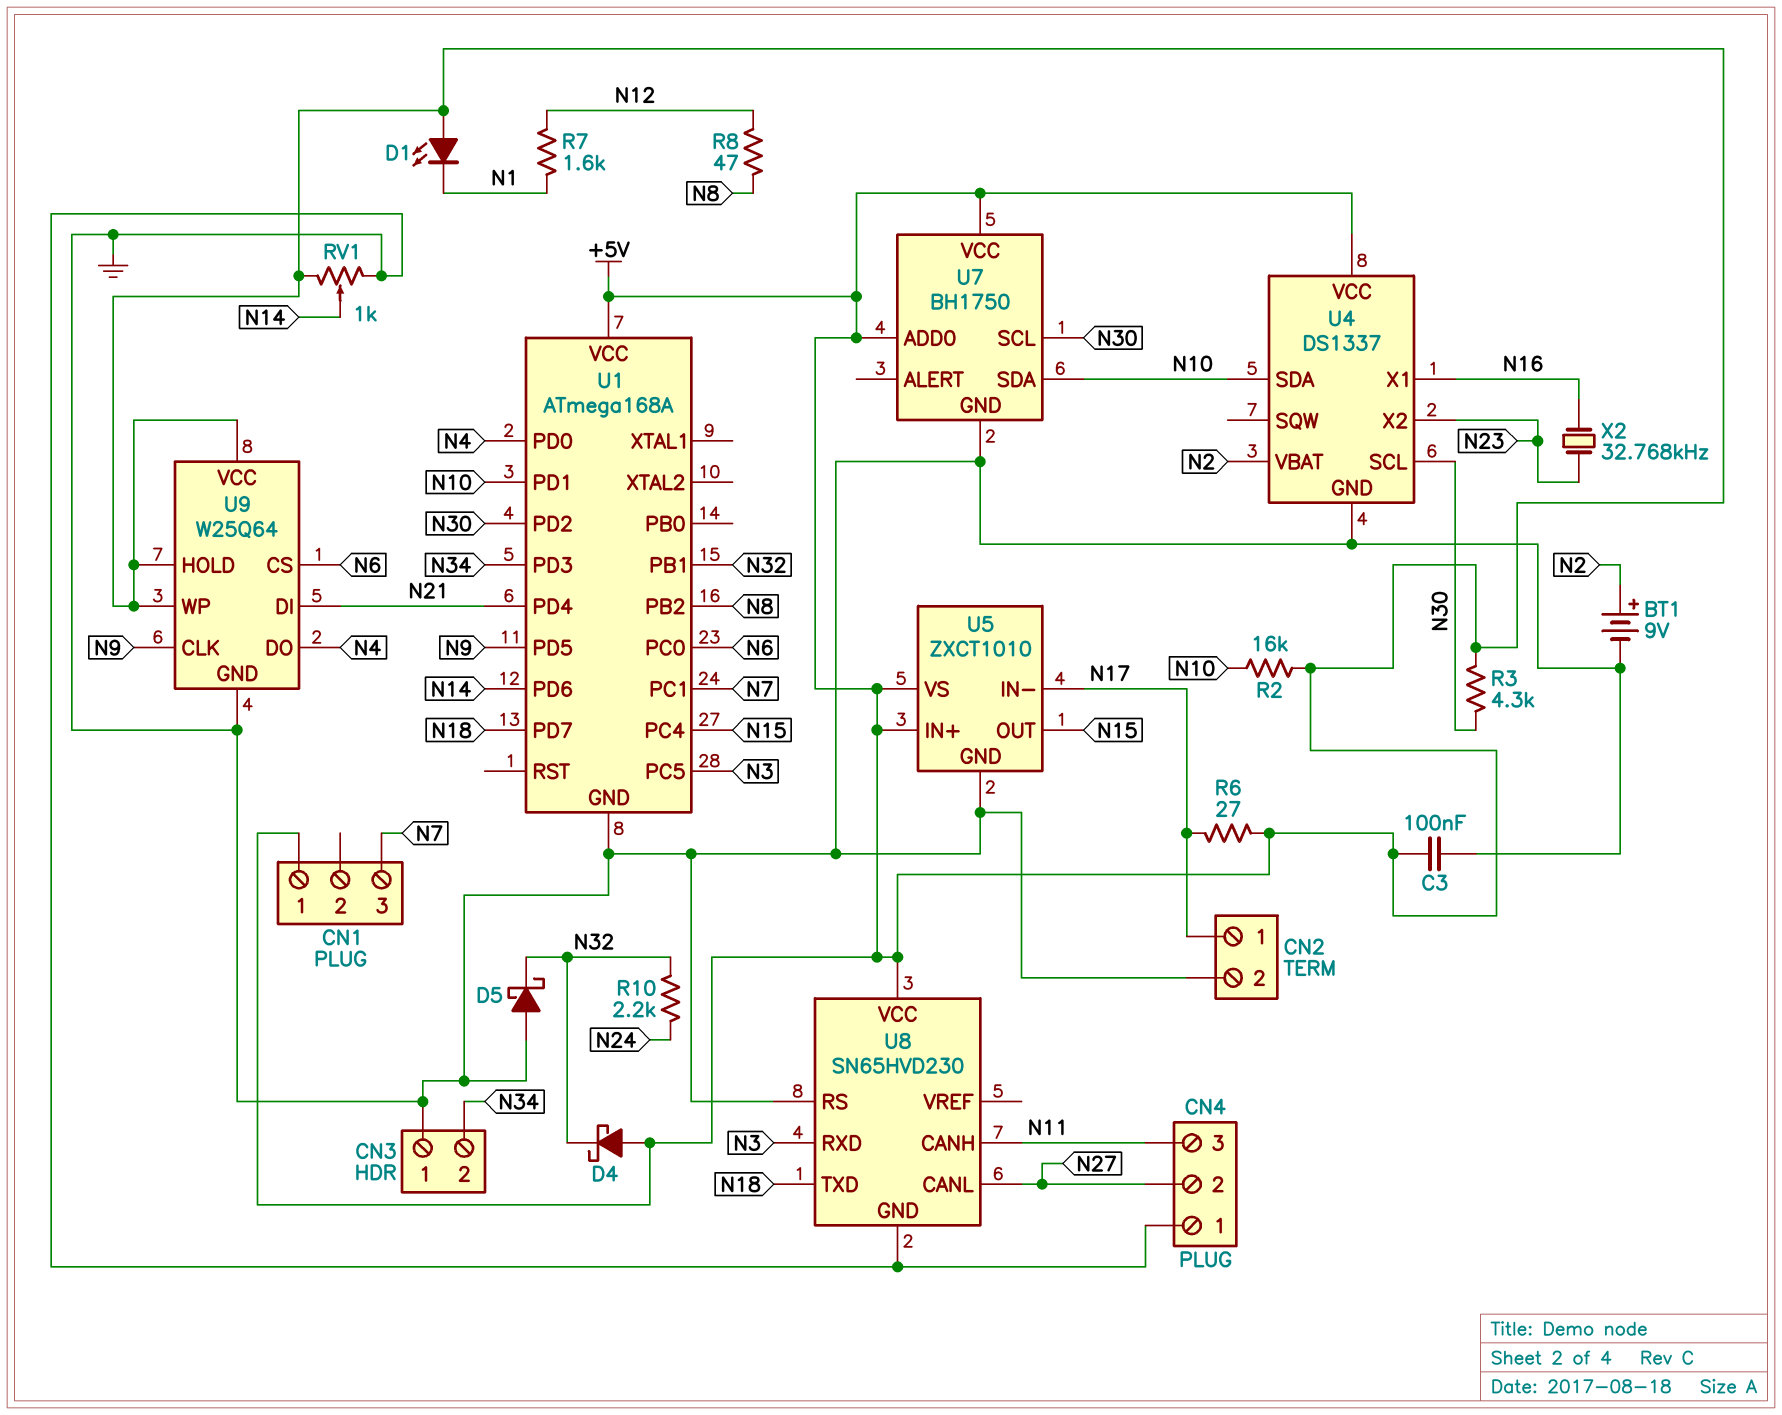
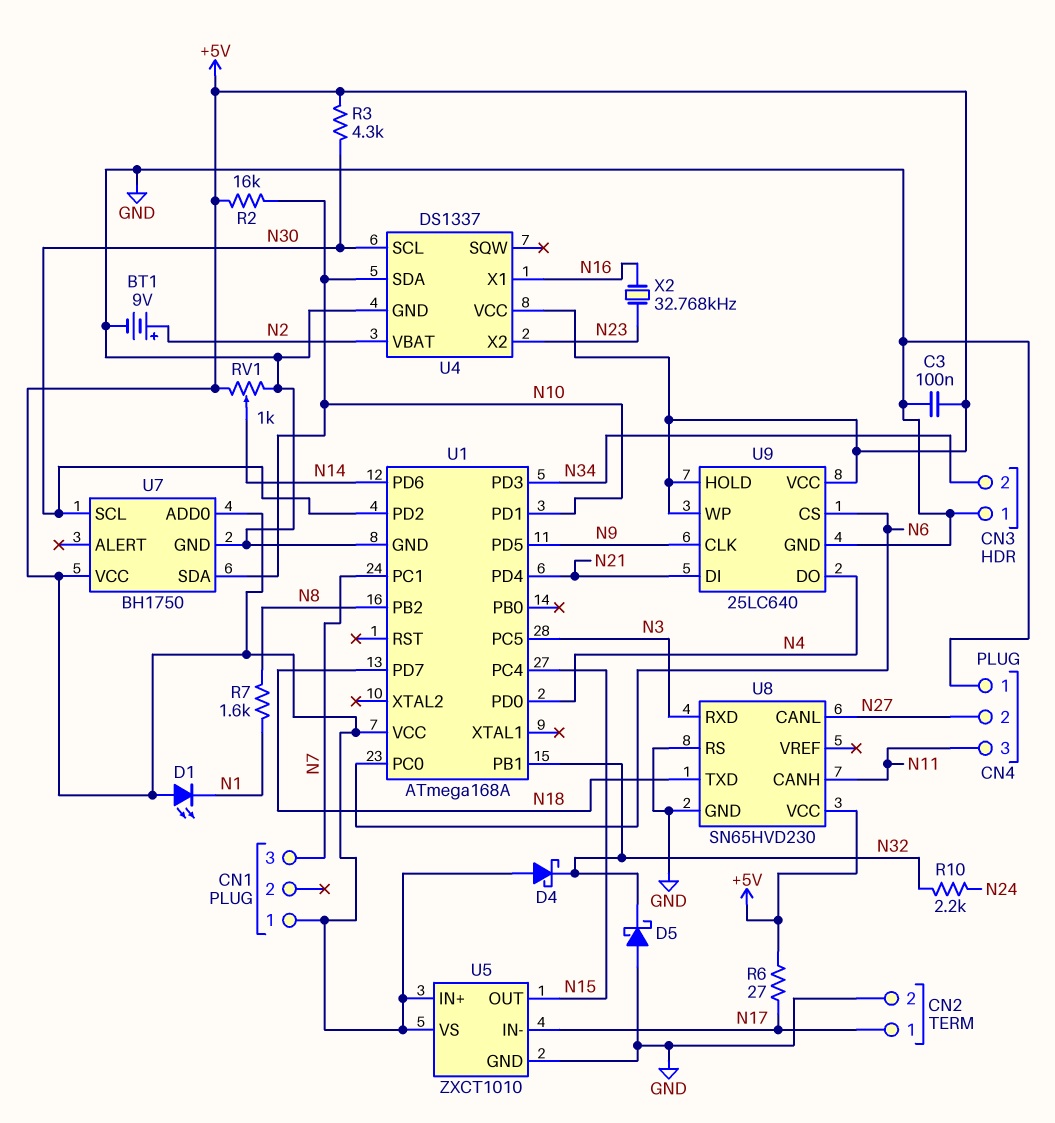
R7: 1.6k (N1, N12) -> 1.6k (N1, N8)
R8: 47 (N8, N12) -> none
U9: W25Q64 -> 25LC640

